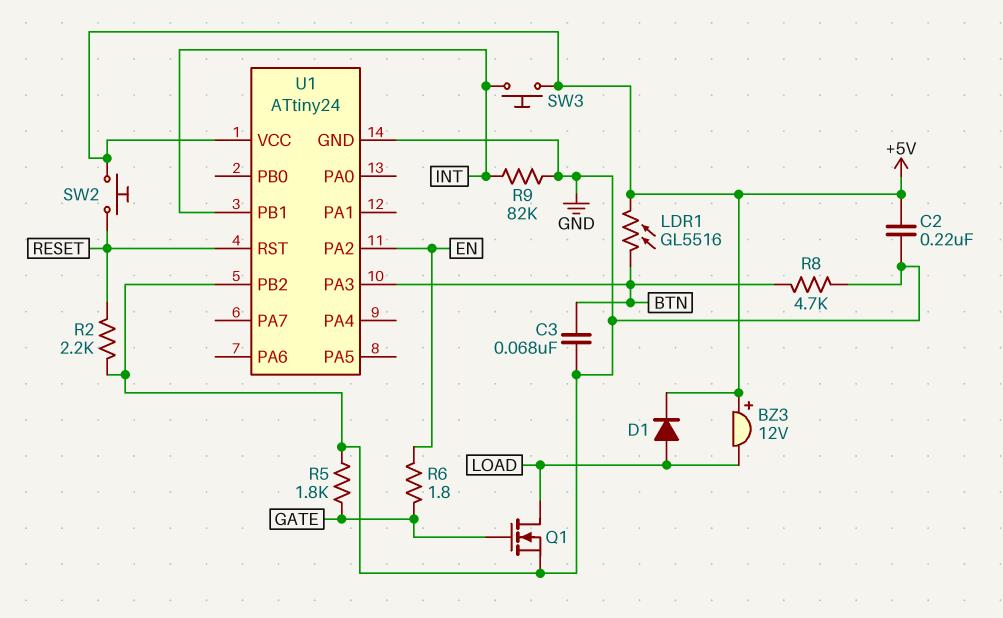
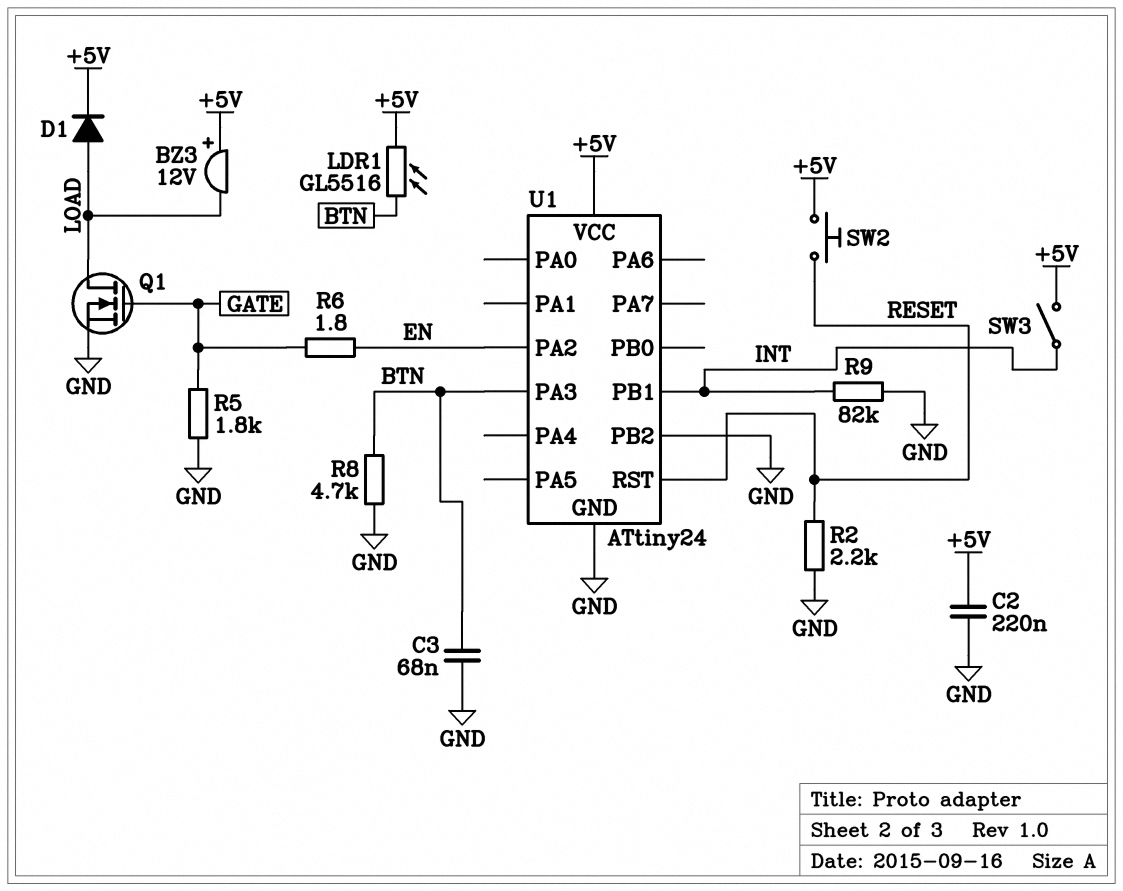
SW3: button (+5V, INT) -> switch (+5V, INT)

